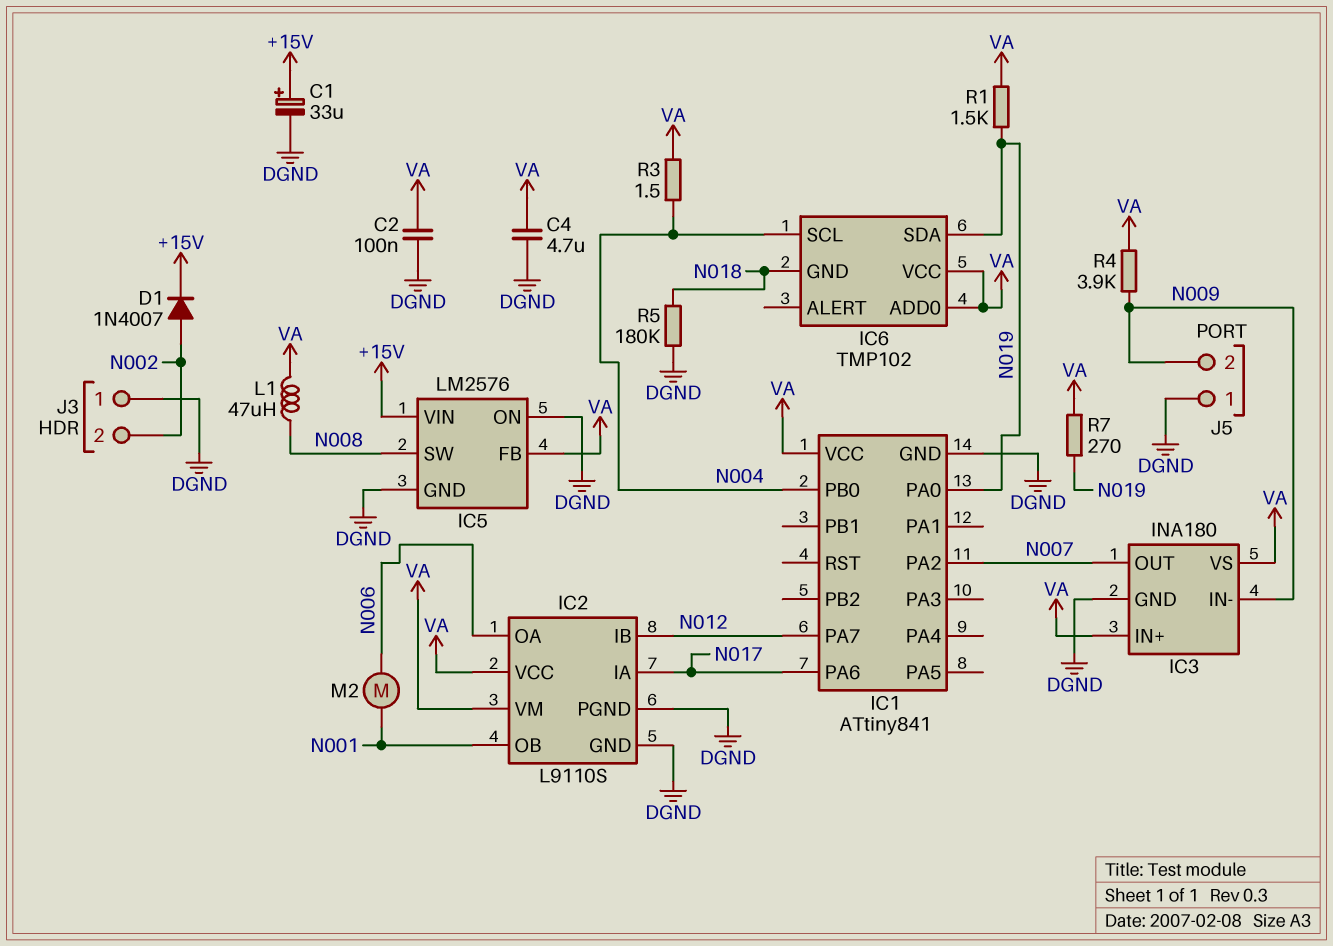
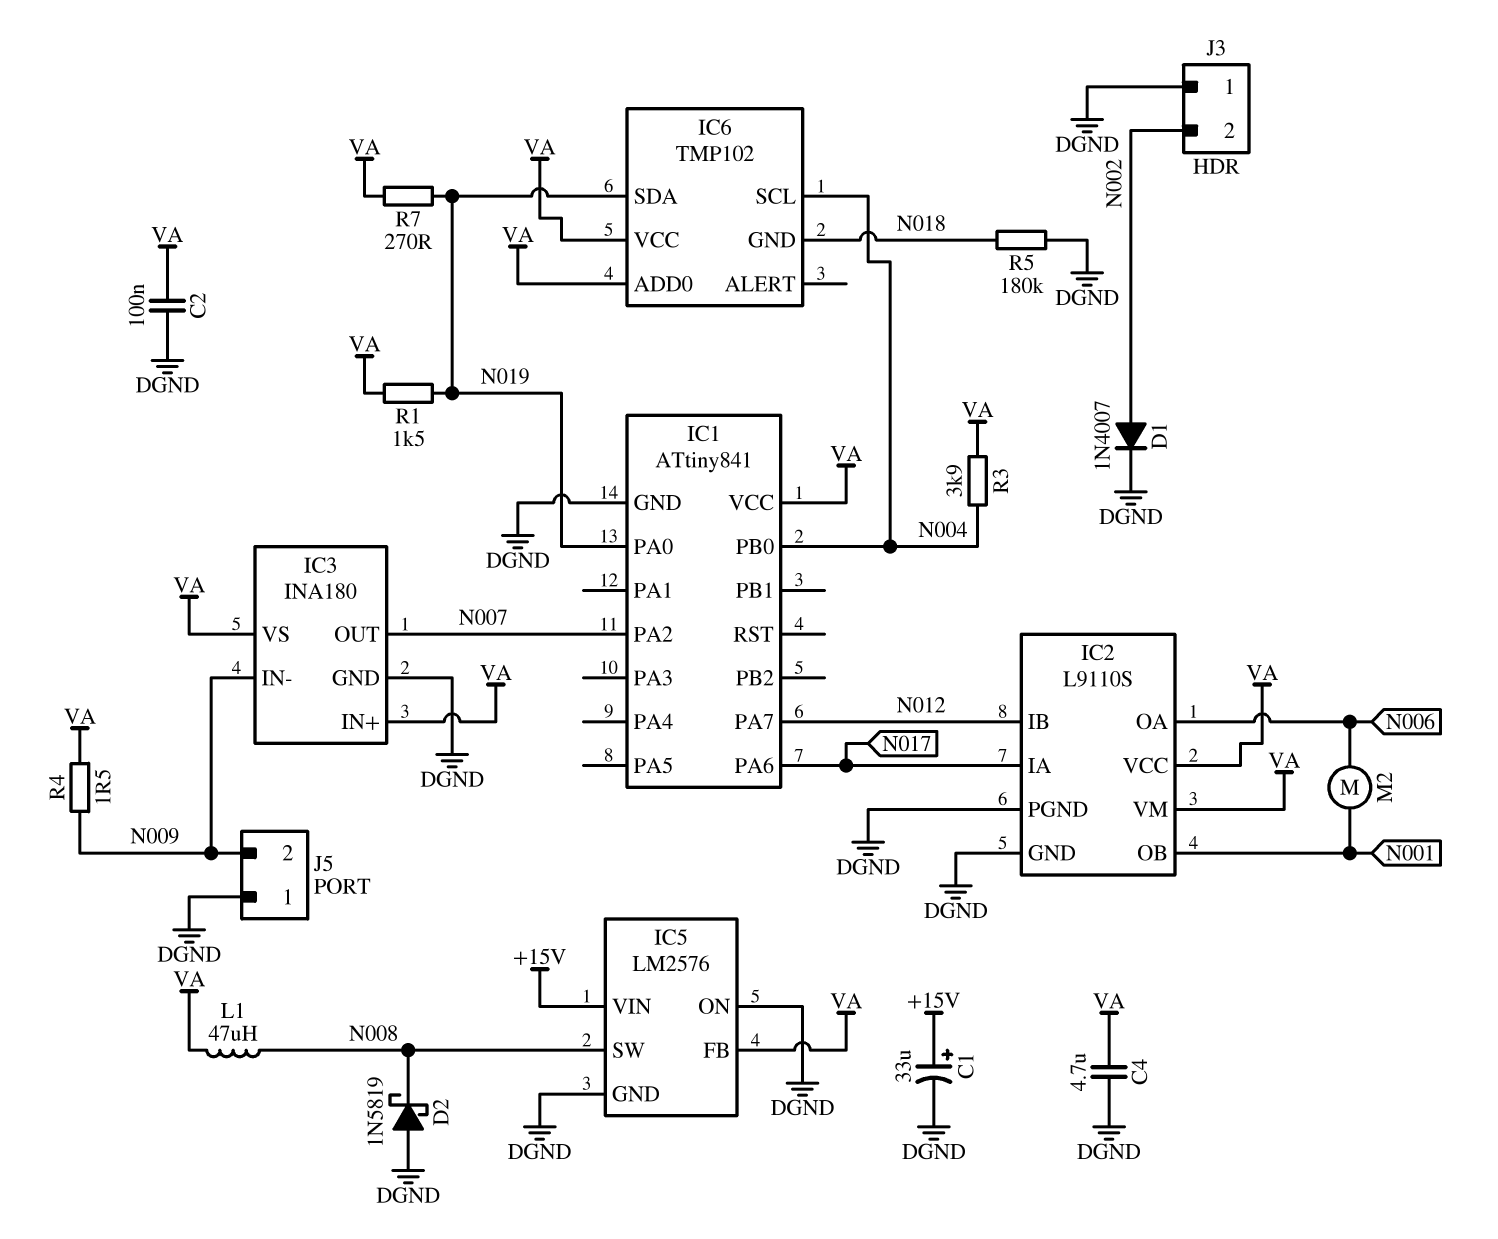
D1: diode 1N4007 (A N002, K +15V) -> diode 1N4007 (A N002, K DGND)
D2: none -> schottky 1N5819 (A DGND, K N008)
R3: 1.5 (N004, VA) -> 3.9k (N004, VA)
R4: 3.9k (N009, VA) -> 1.5 (N009, VA)

